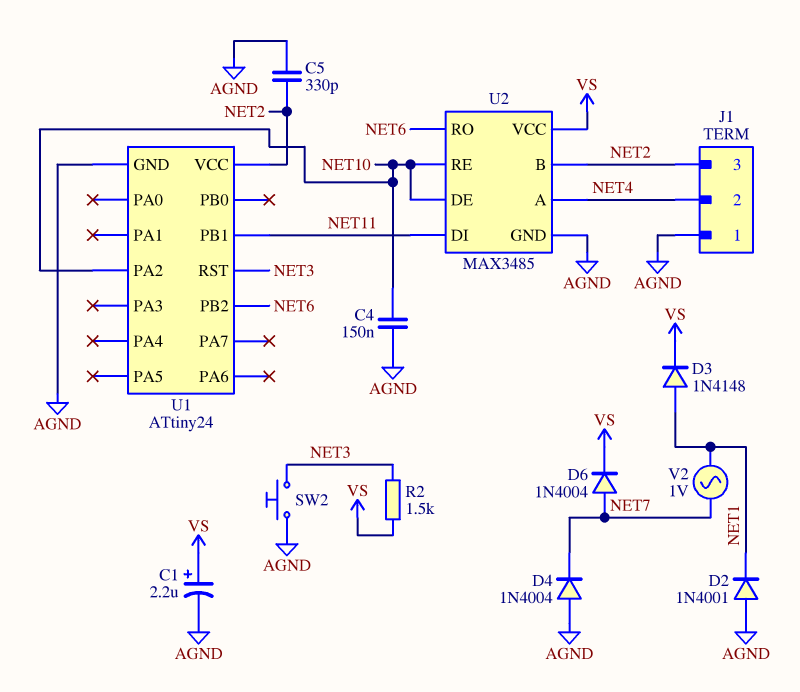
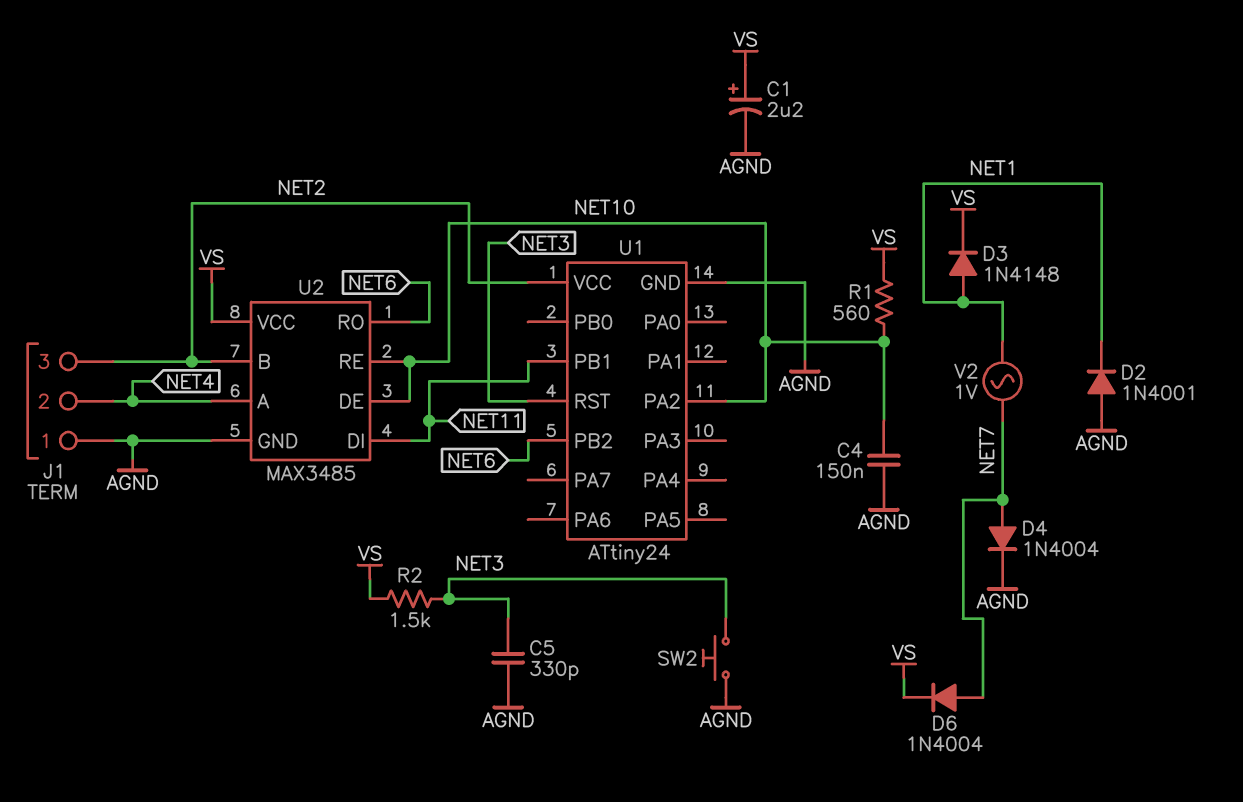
C5: 330pF (AGND, NET2) -> 330pF (AGND, NET3)
D4: diode 1N4004 (A AGND, K NET7) -> diode 1N4004 (A NET7, K AGND)
R1: none -> 560 (NET10, VS)

